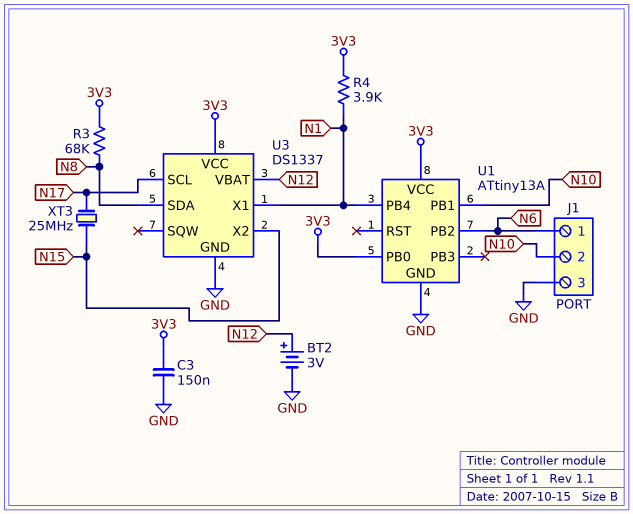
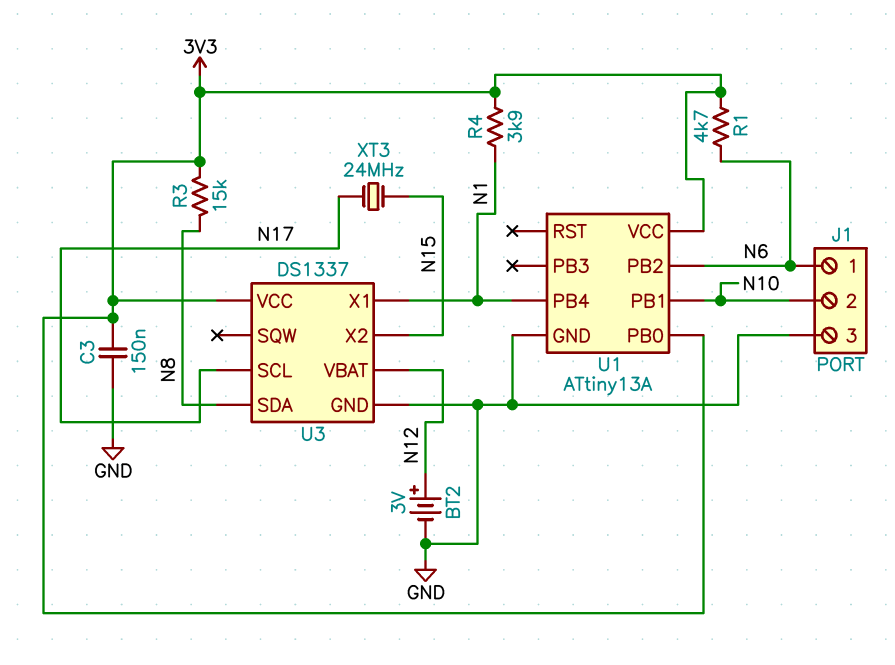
R1: none -> 4.7k (3V3, N6)
R3: 68k (3V3, N8) -> 15k (3V3, N8)
XT3: 25MHz (N15, N17) -> 24MHz (N15, N17)

